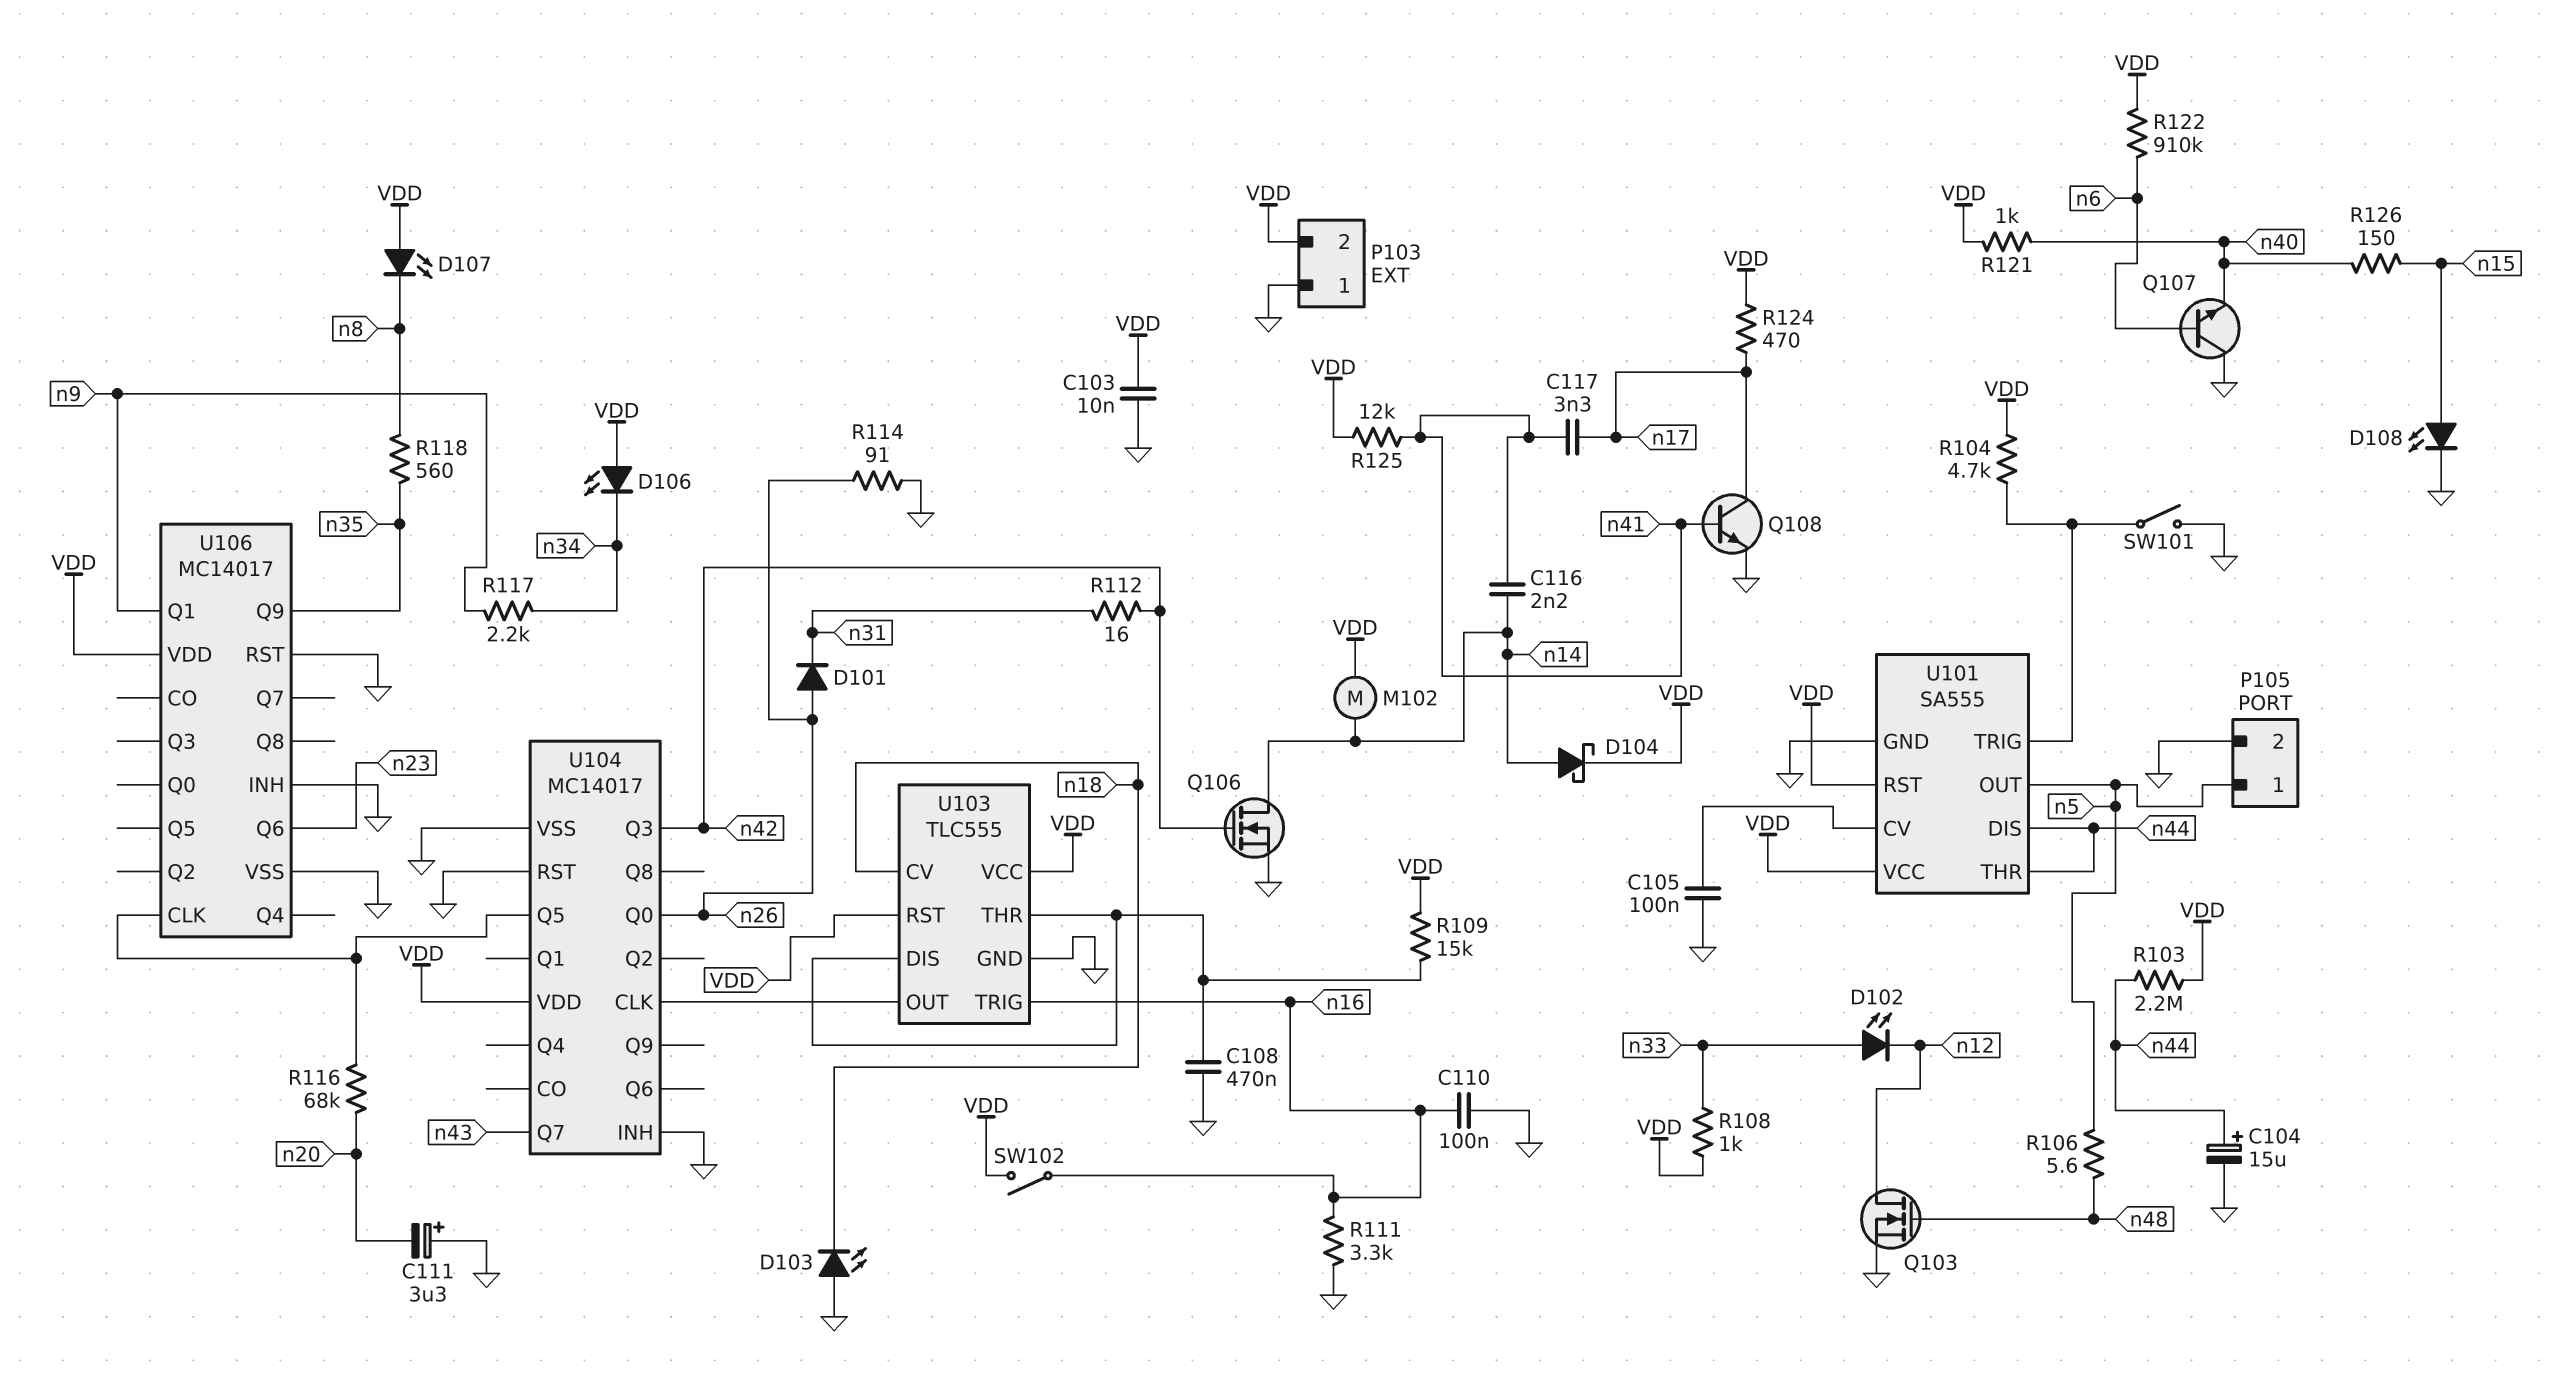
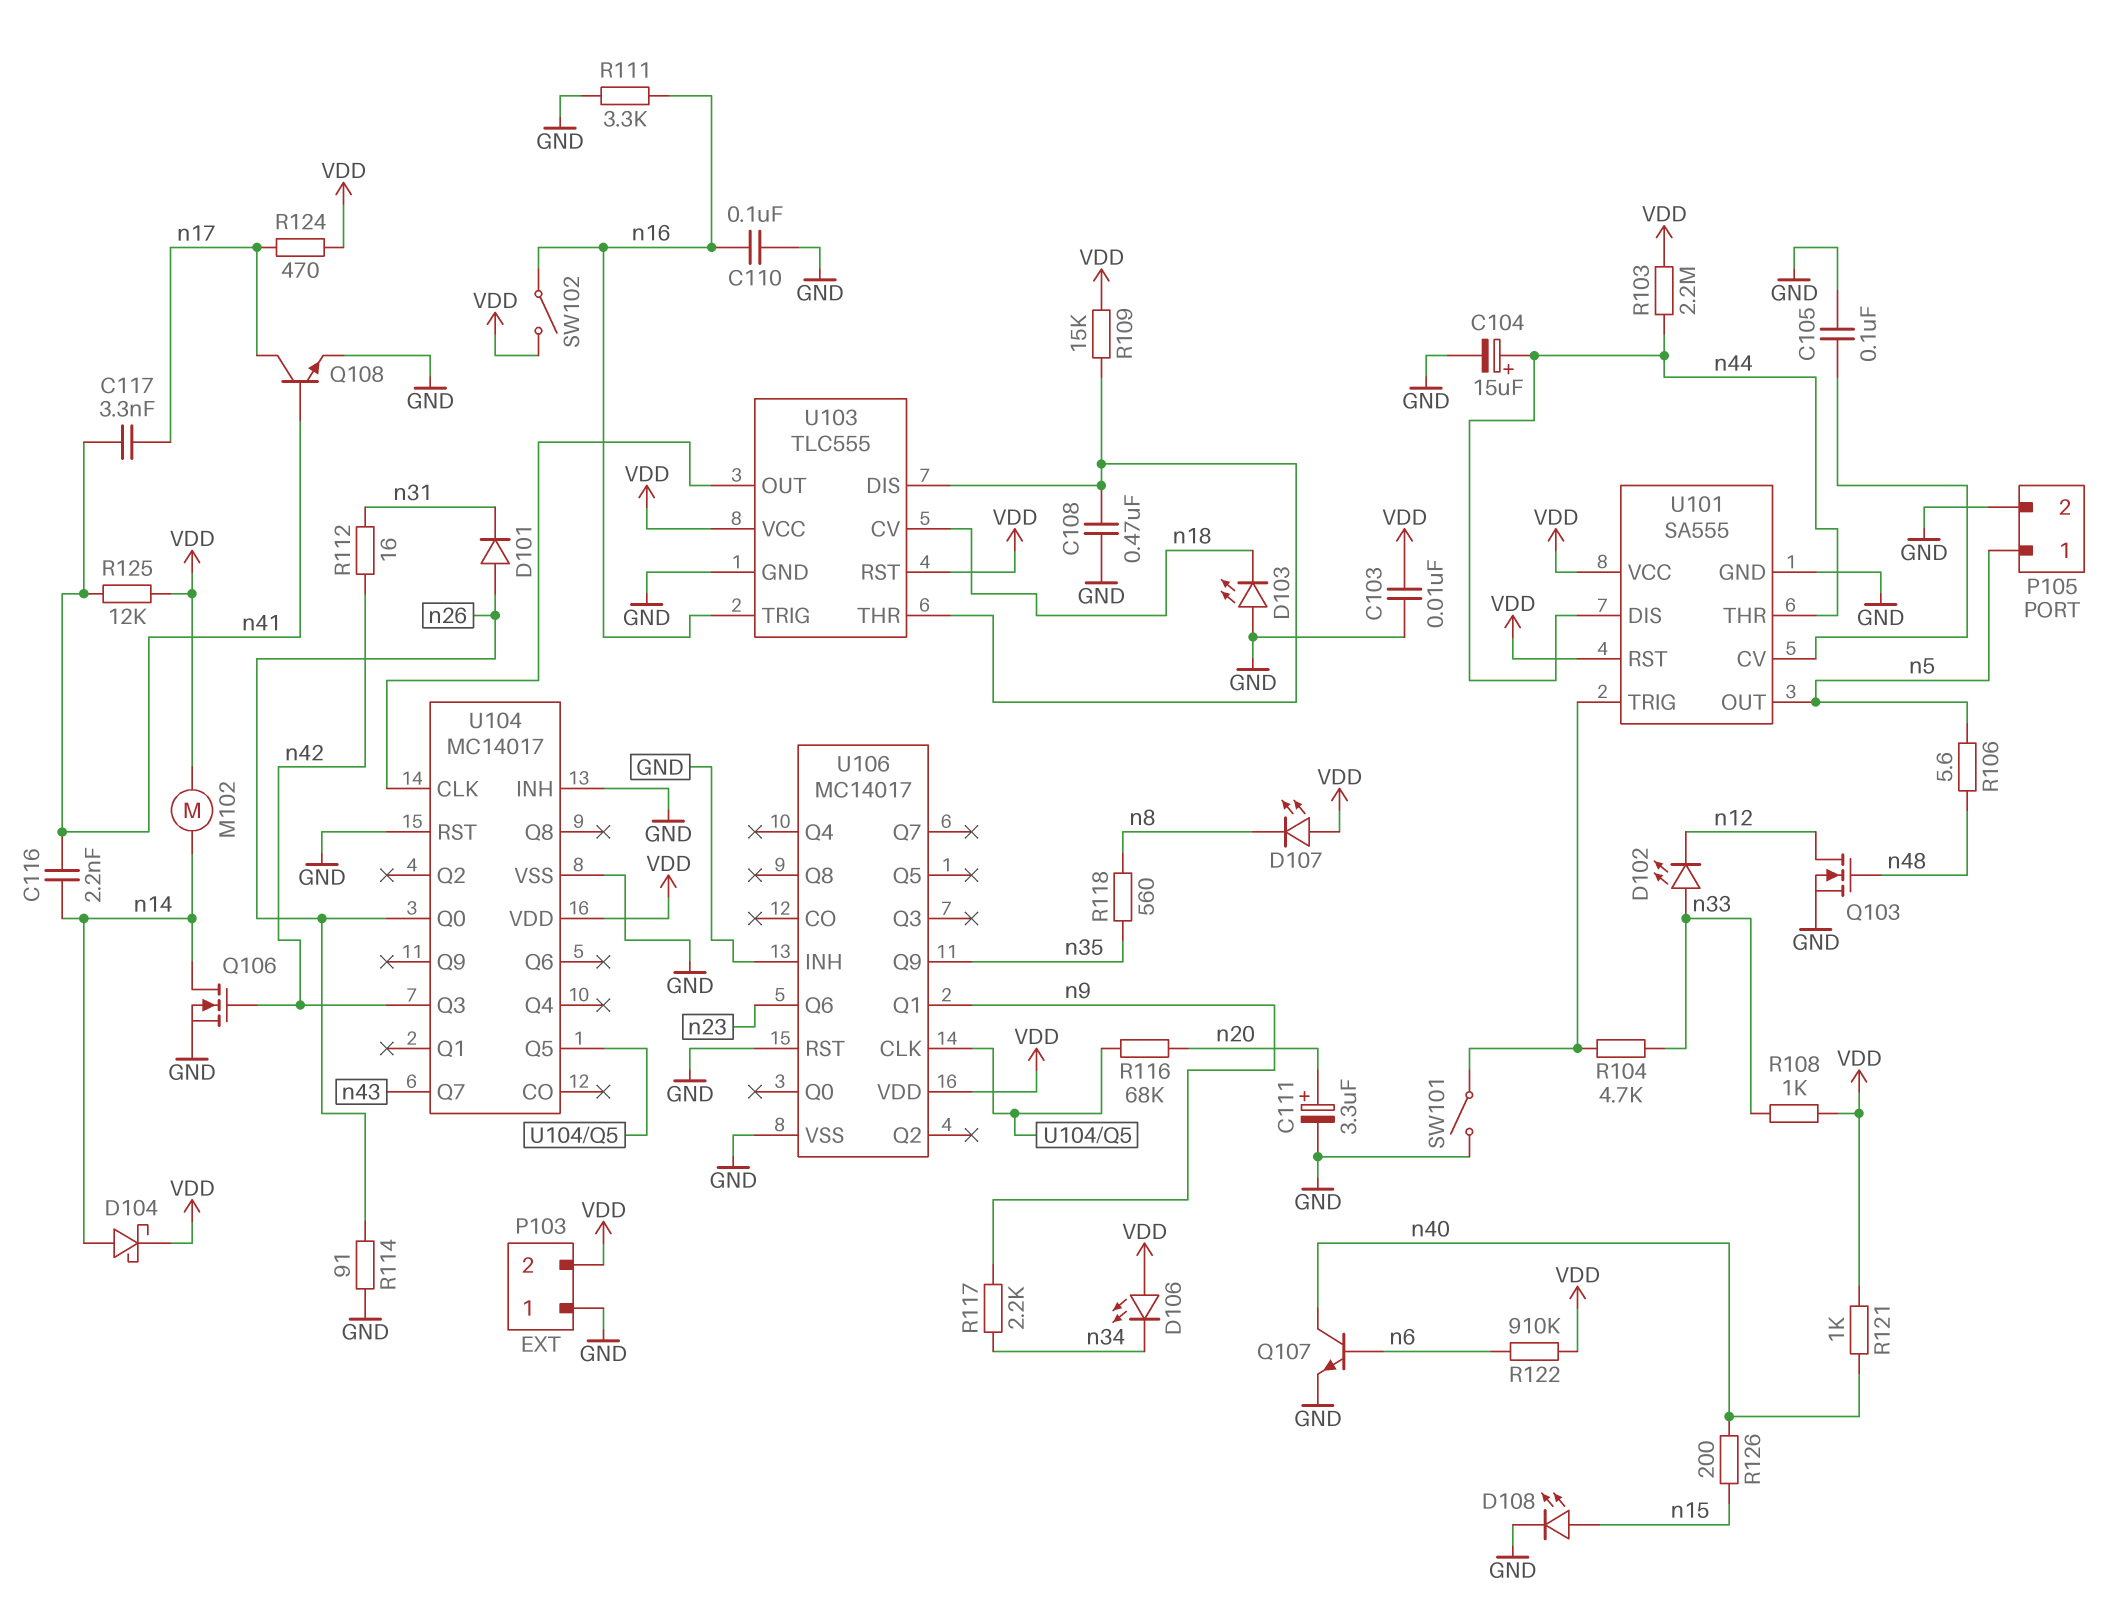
C111: 3.3uF (plus GND, minus n20) -> 3.3uF (plus n20, minus GND)
Q107: NPN (B n6, C GND, E n40) -> NPN (B n6, C n40, E GND)
R104: 4.7k (U101/TRIG, VDD) -> 4.7k (U101/TRIG, n33)
R126: 150 (n15, n40) -> 200 (n15, n40)

